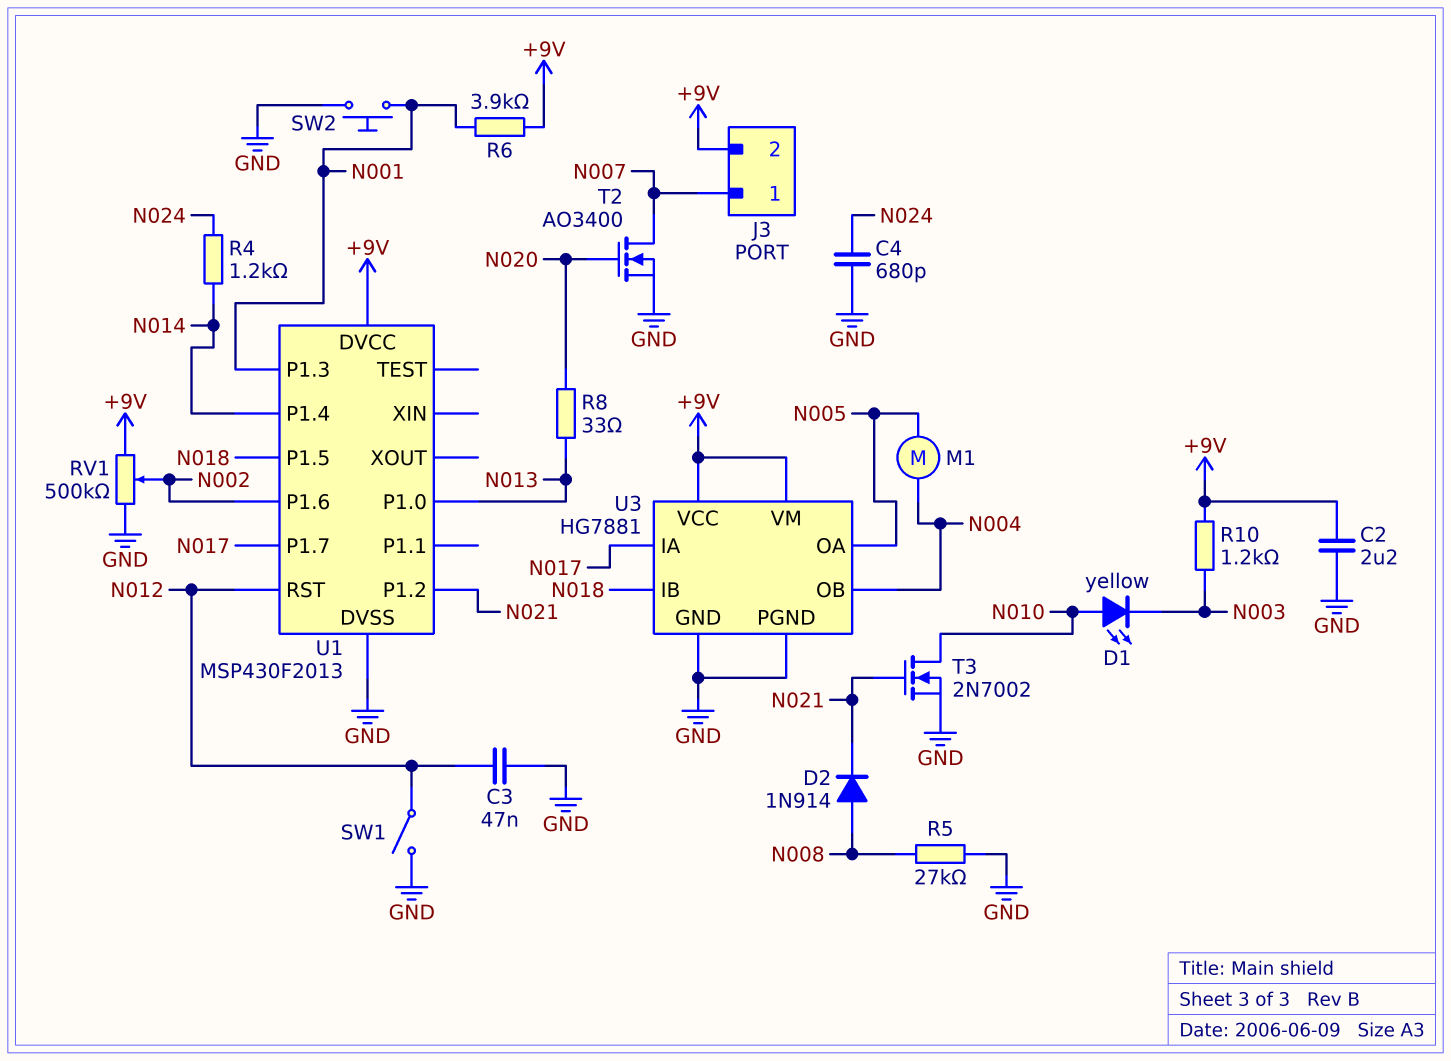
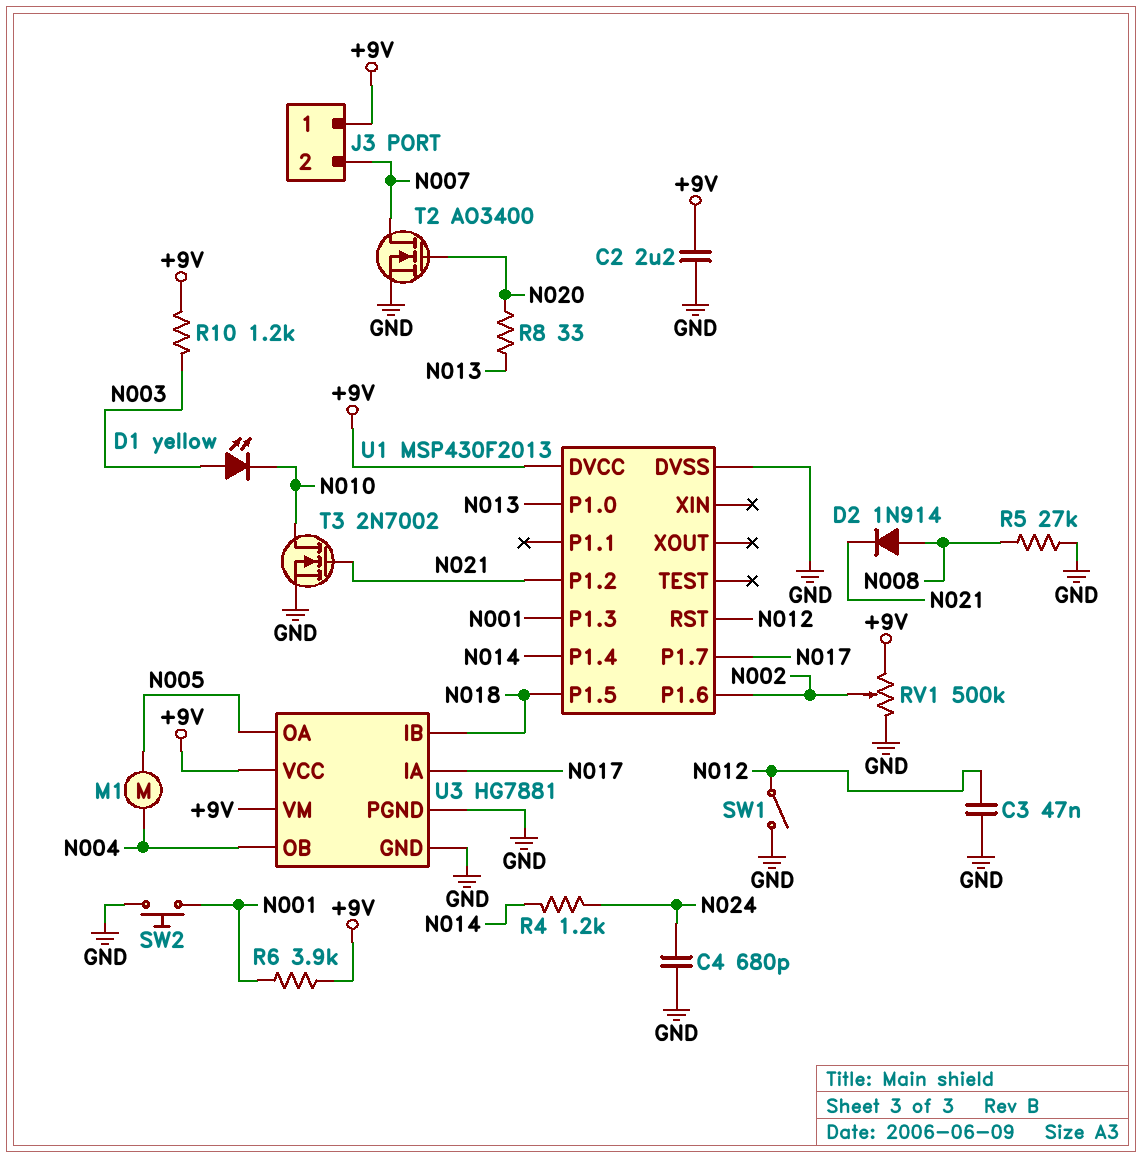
D1: LED yellow (A N010, K N003) -> LED yellow (A N003, K N010)
J3 pin 1: N007 -> +9V
J3 pin 2: +9V -> N007

